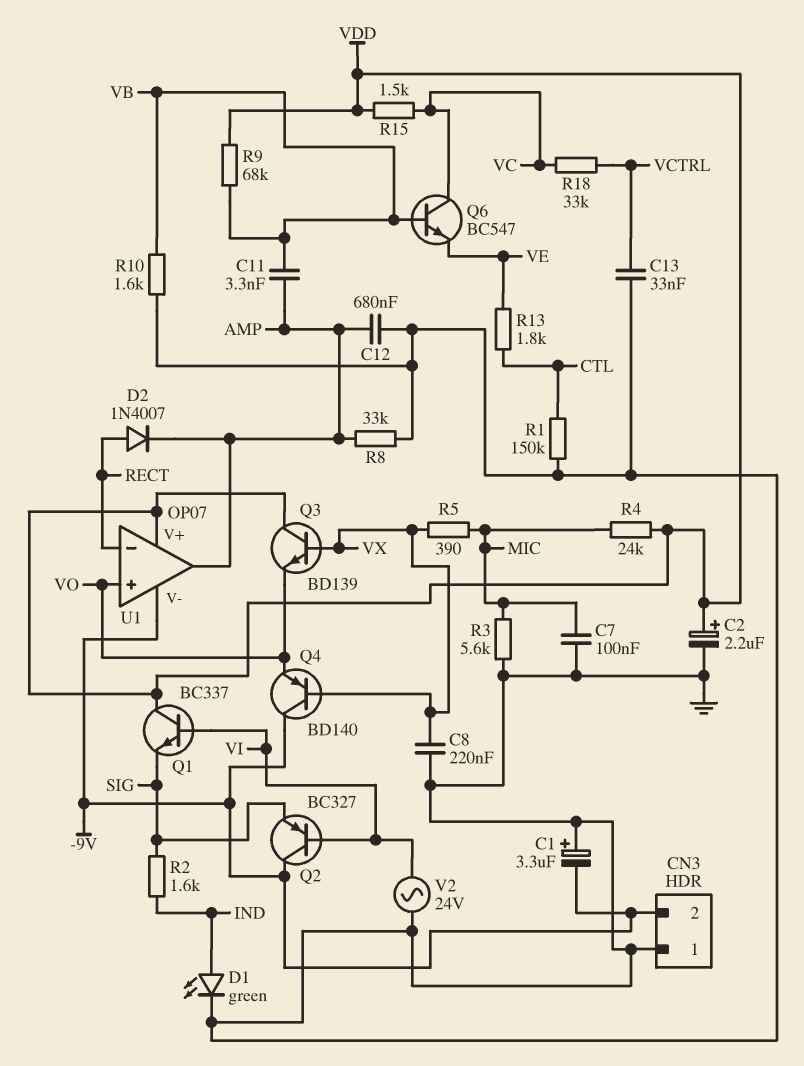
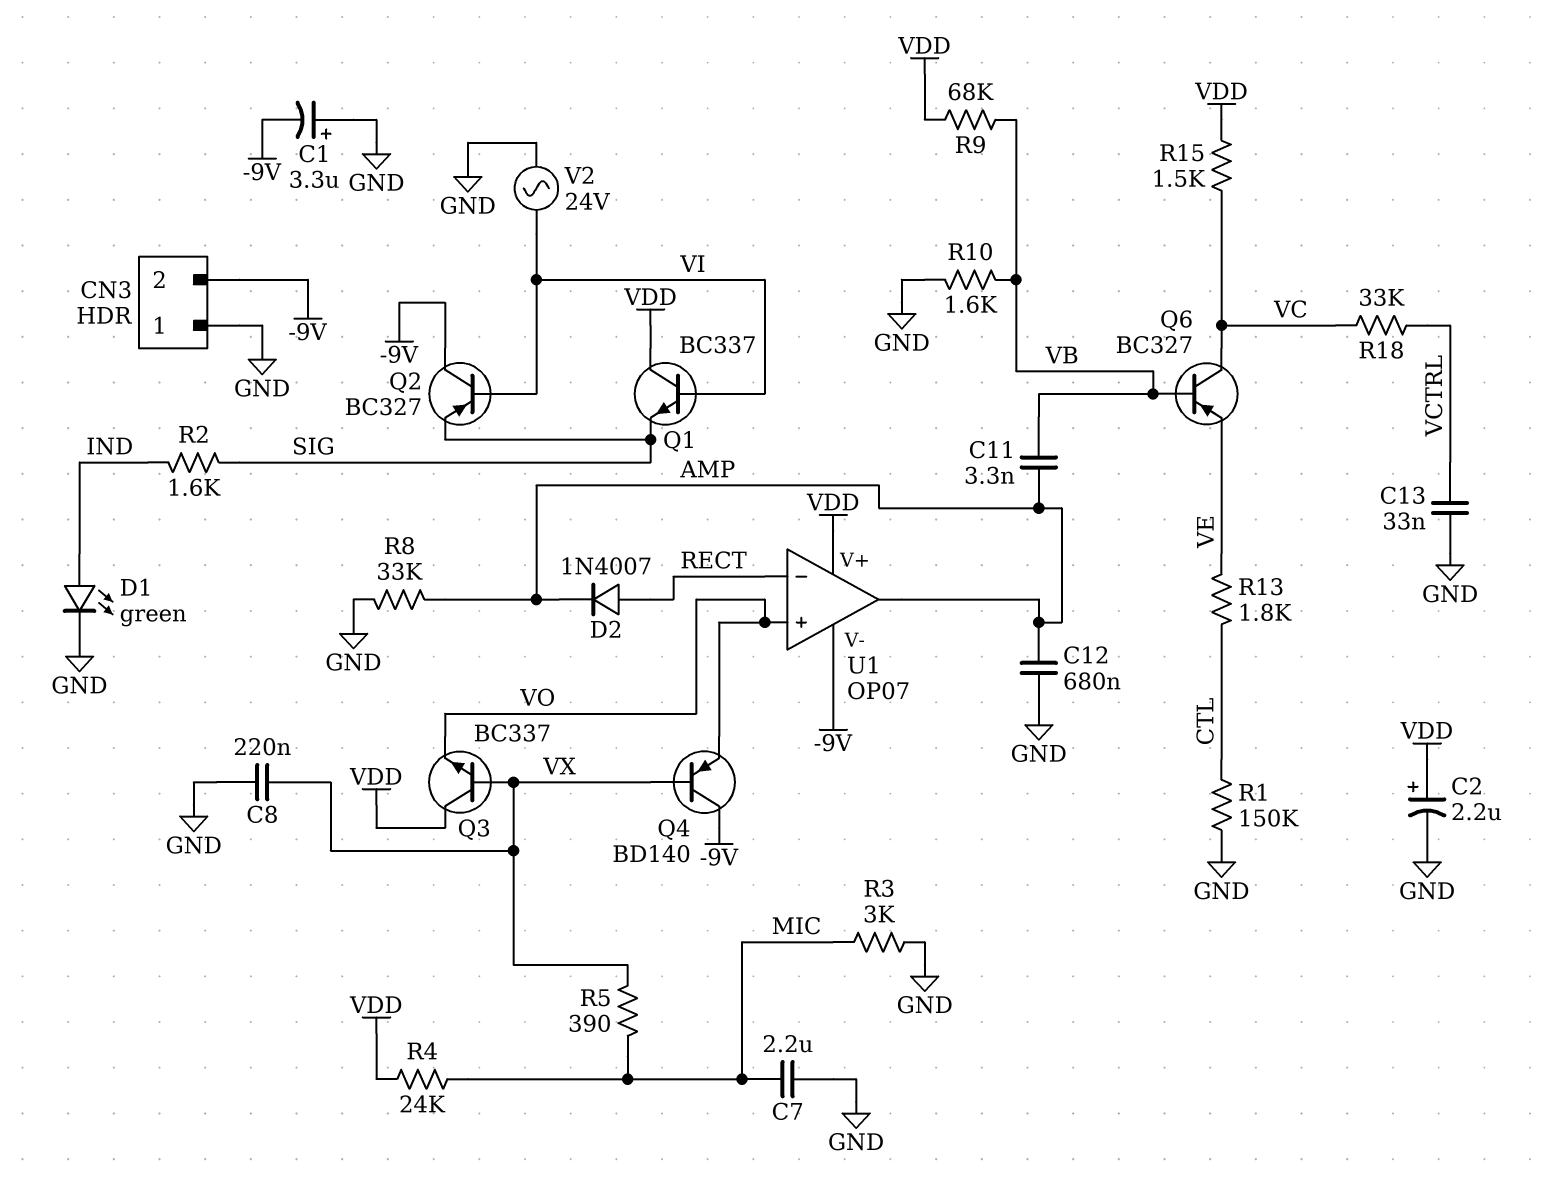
C7: 100nF (GND, MIC) -> 2.2uF (GND, MIC)
Q3: NPN BD139 (B VX, C VDD, E VO) -> NPN BC337 (B VX, C VDD, E VO)
Q6: NPN BC547 (B VB, C VC, E VE) -> PNP BC327 (B VB, C VC, E VE)
R3: 5.6k (GND, MIC) -> 3k (GND, MIC)

